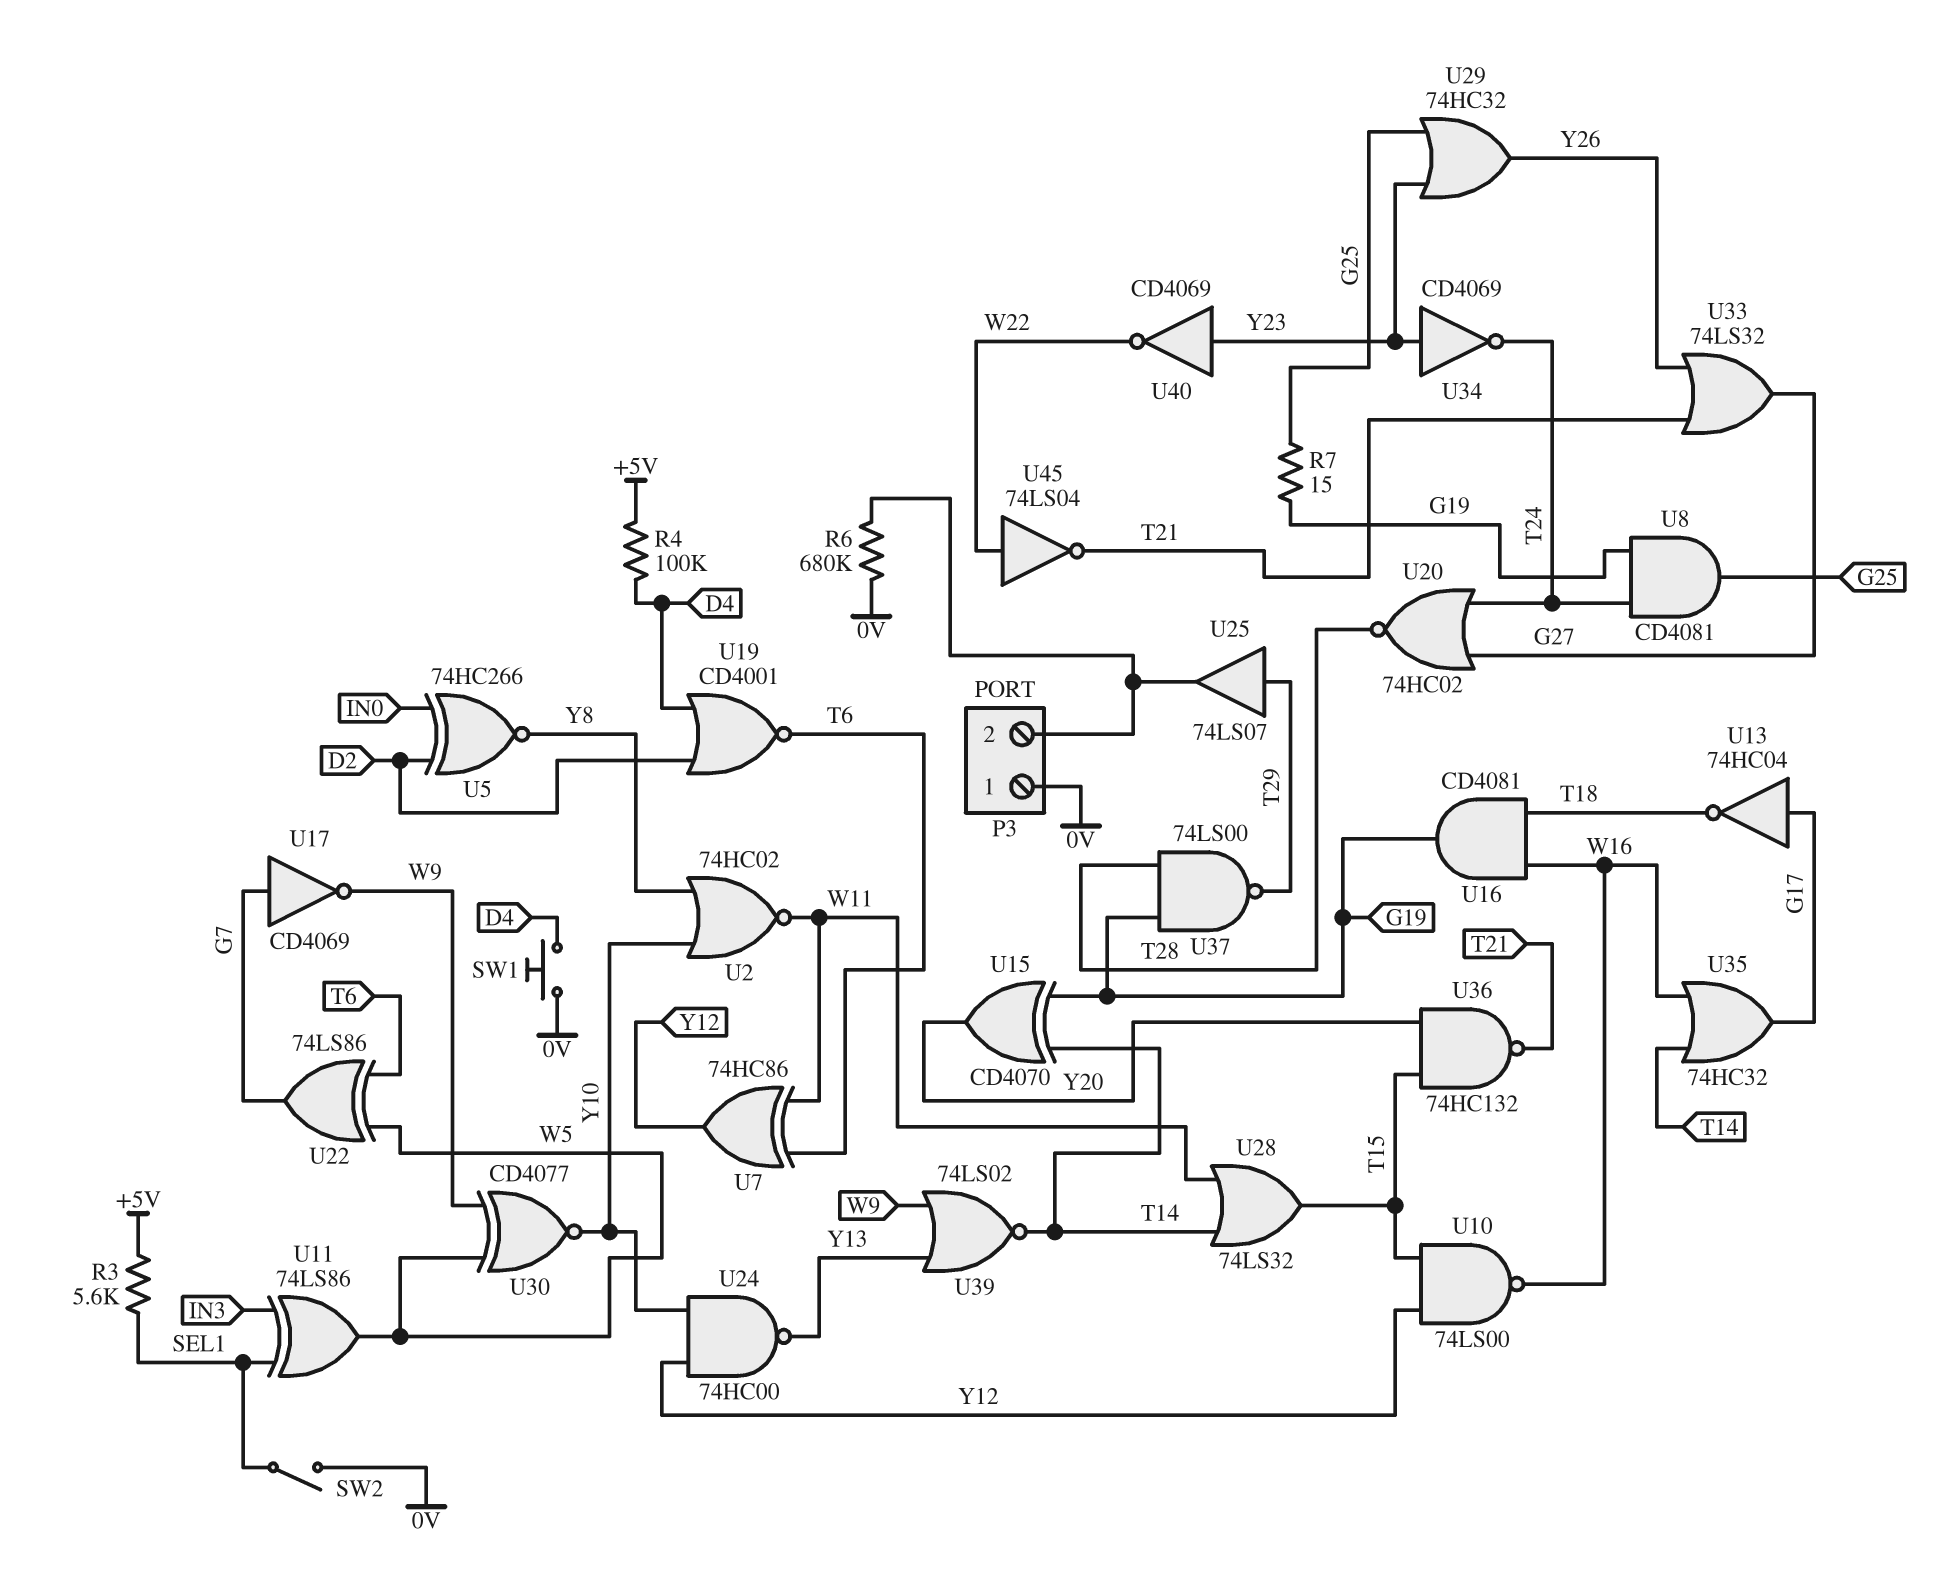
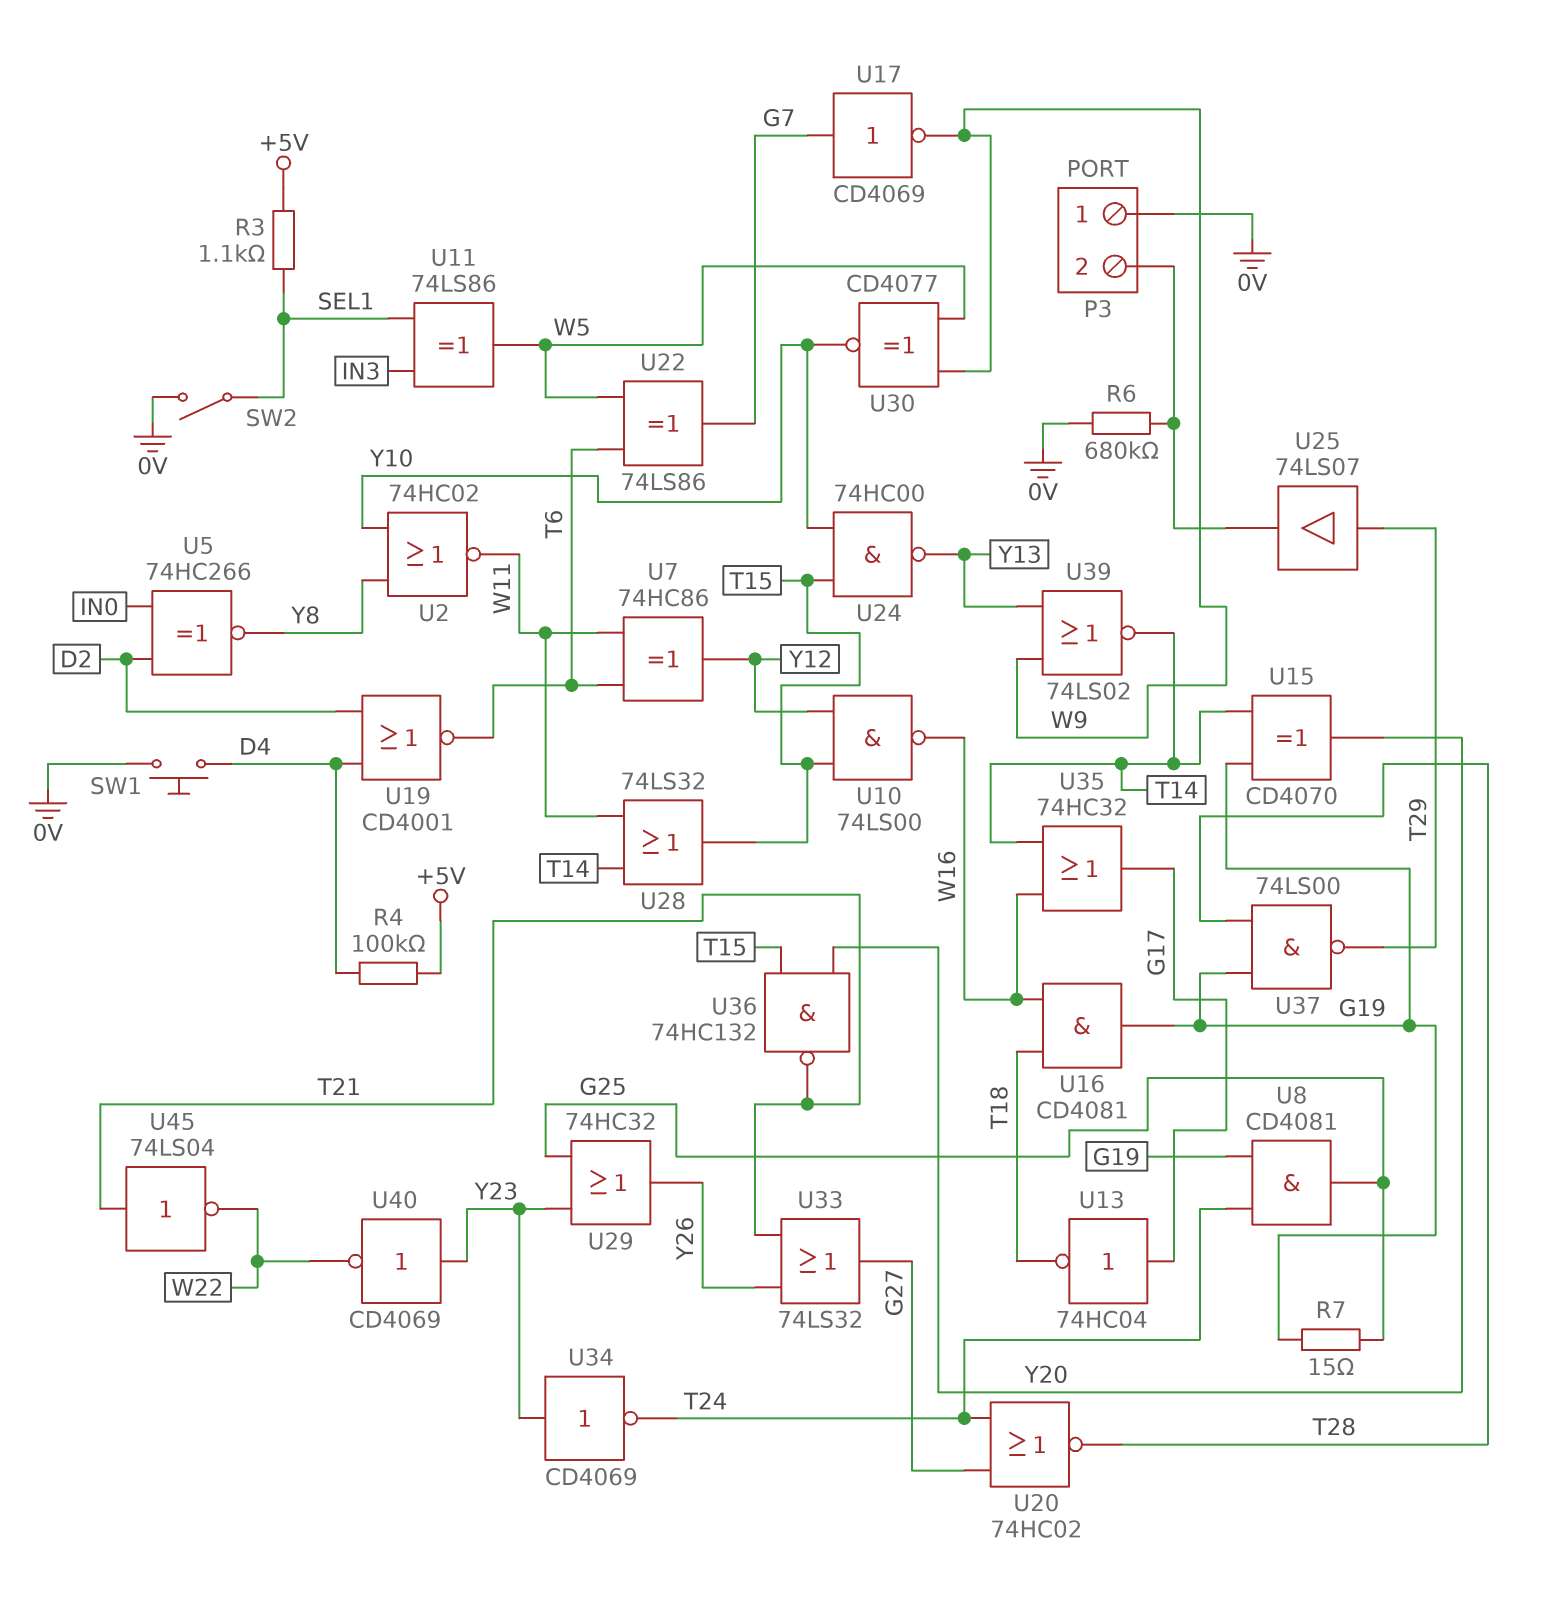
R3: 5.6k (+5V, SEL1) -> 1.1k (+5V, SEL1)
U24: NAND 74HC00 (in Y10, in Y12, out Y13) -> NAND 74HC00 (in T15, in Y10, out Y13)
U45: NOT 74LS04 (in W22, out T21) -> NOT 74LS04 (in T21, out W22)

